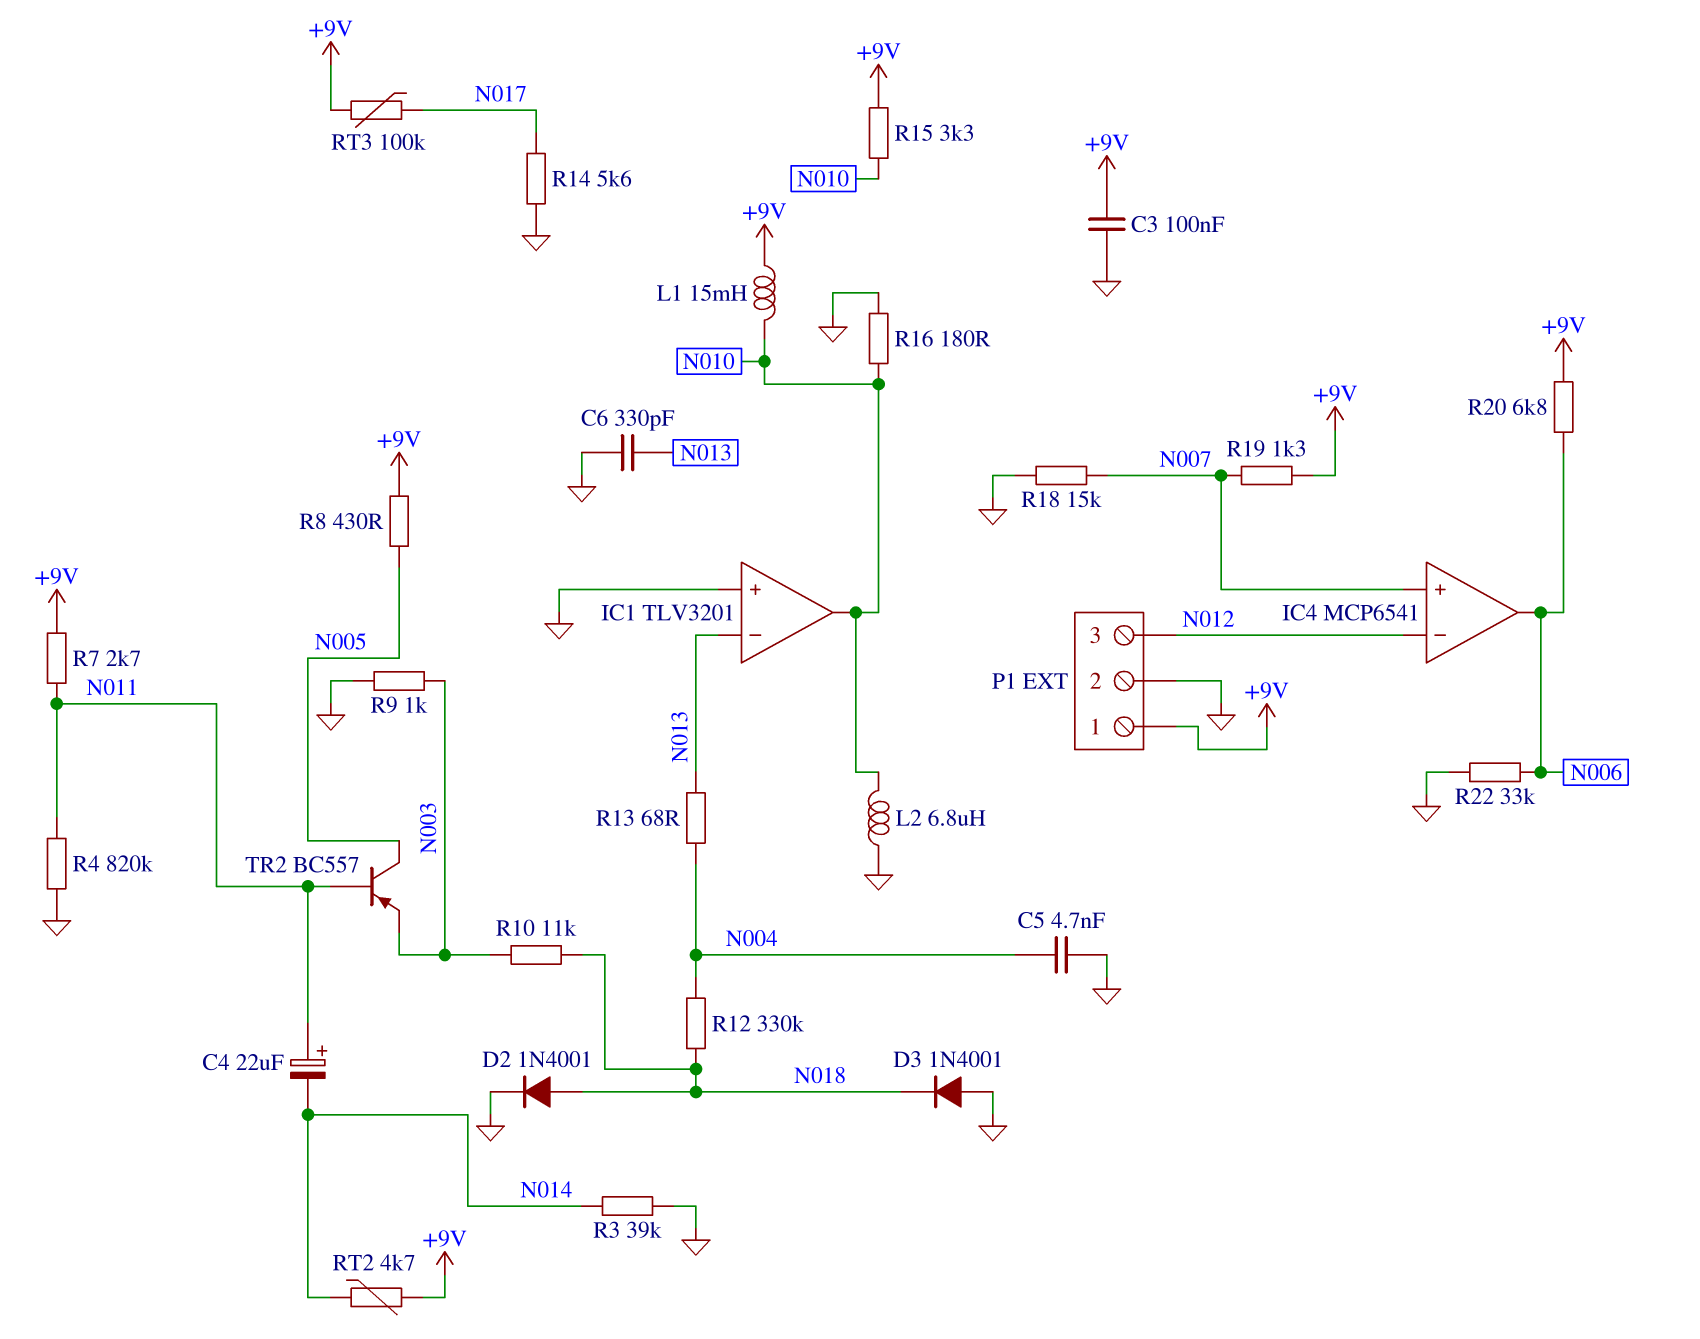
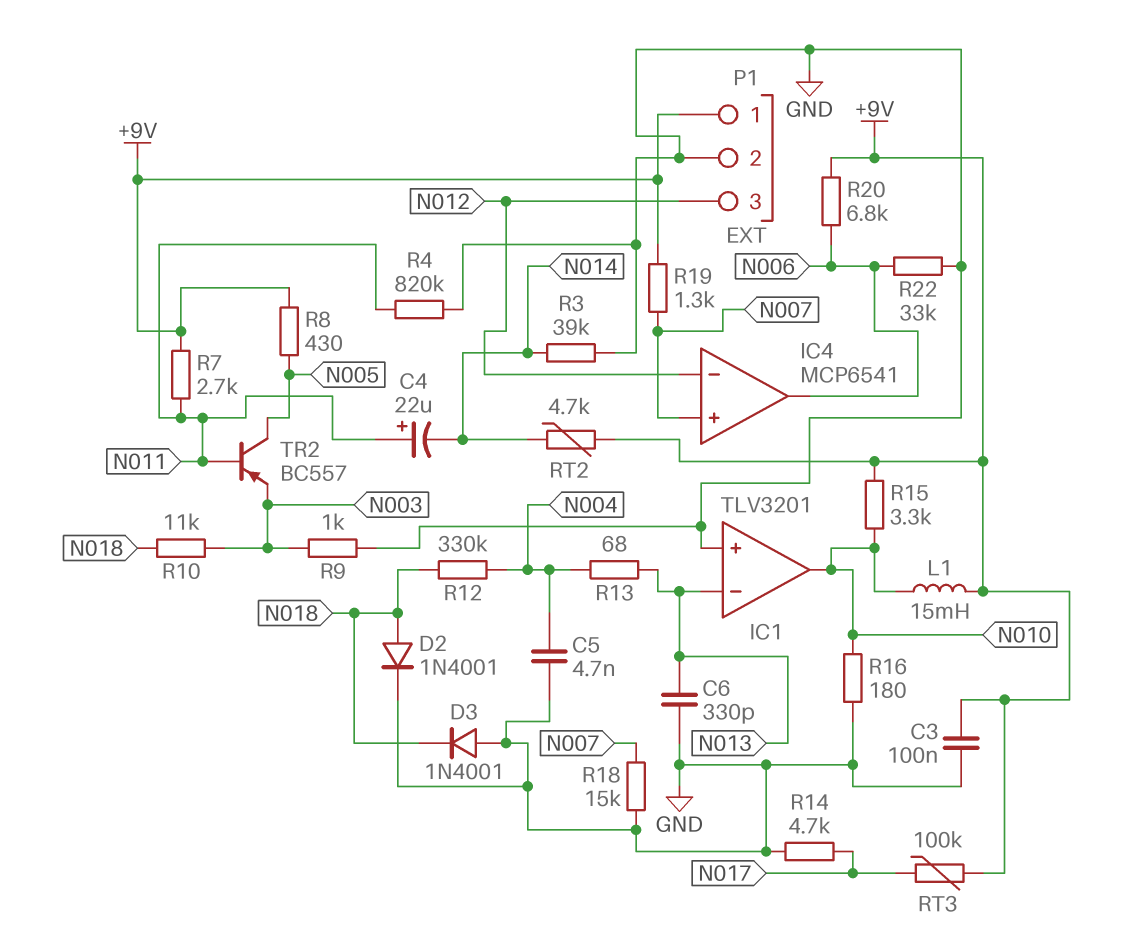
L2: 6.8uH (GND, N010) -> none
R14: 5.6k (GND, N017) -> 4.7k (GND, N017)

